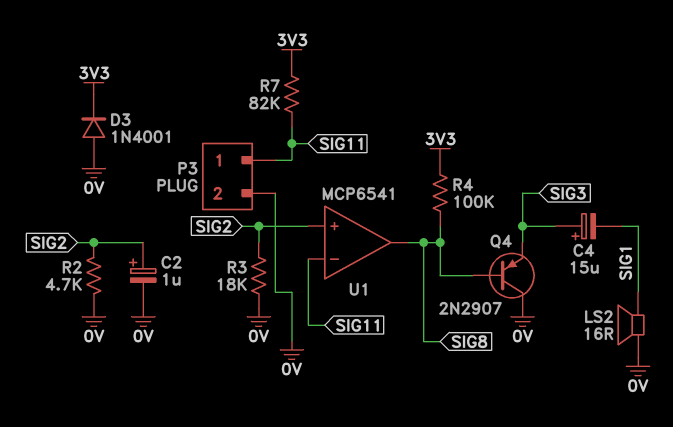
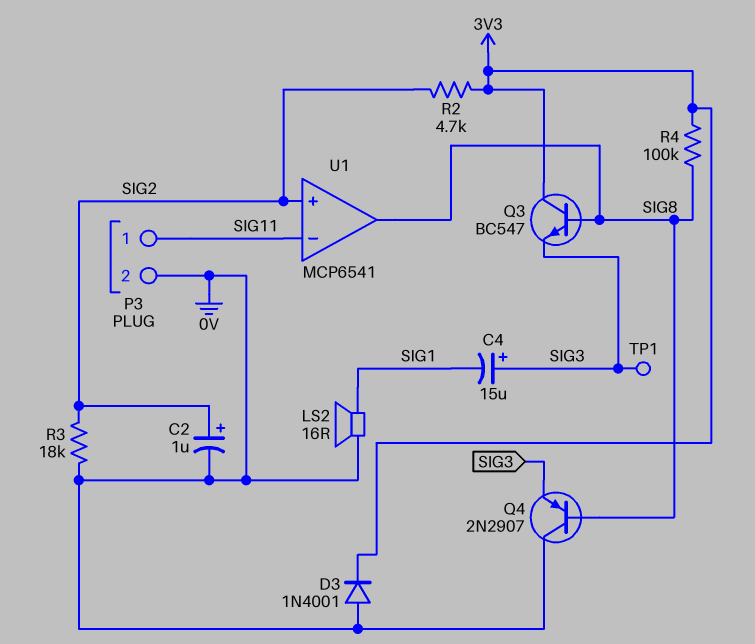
Q3: none -> NPN BC547 (B SIG8, C 3V3, E SIG3)
R2: 4.7k (0V, SIG2) -> 4.7k (3V3, SIG2)
R7: 82k (3V3, SIG11) -> none
TP1: none -> test point (SIG3)

